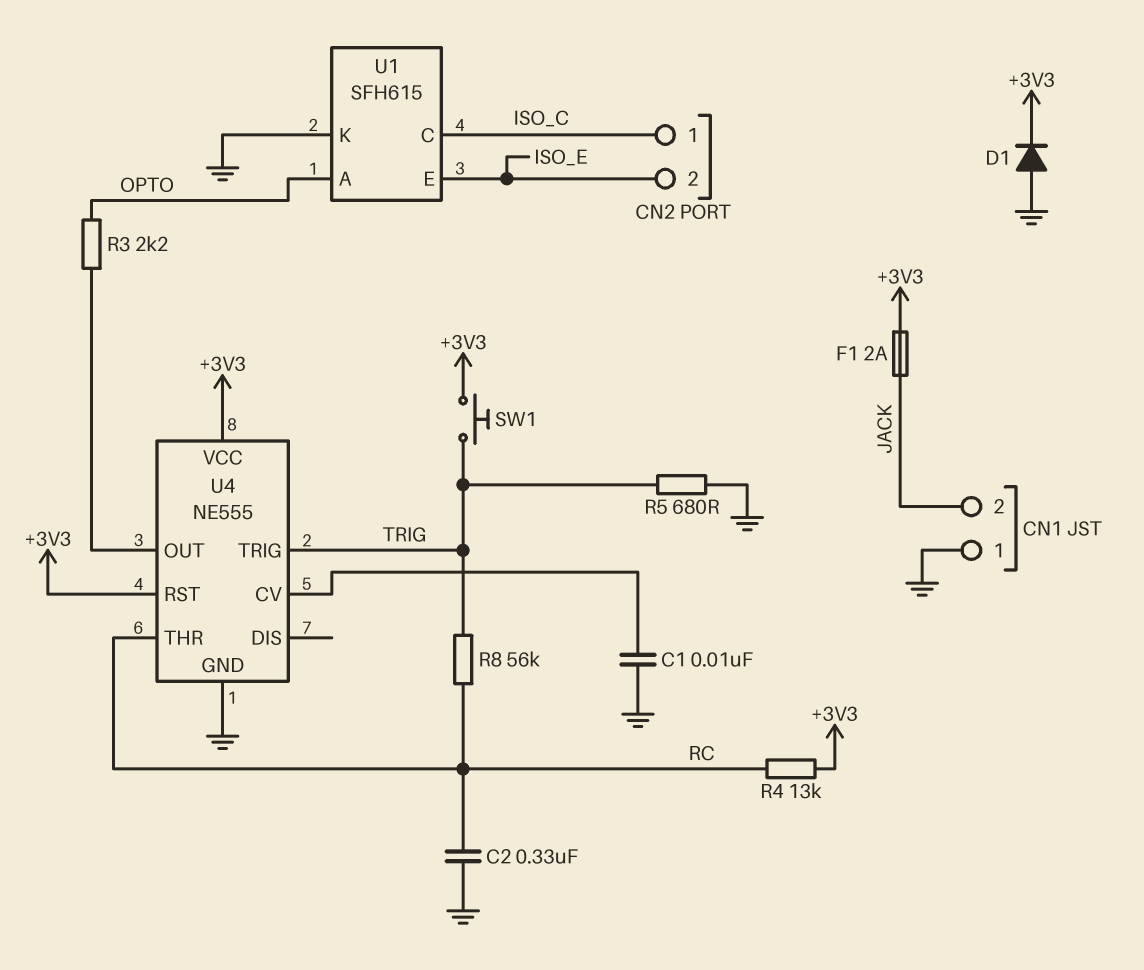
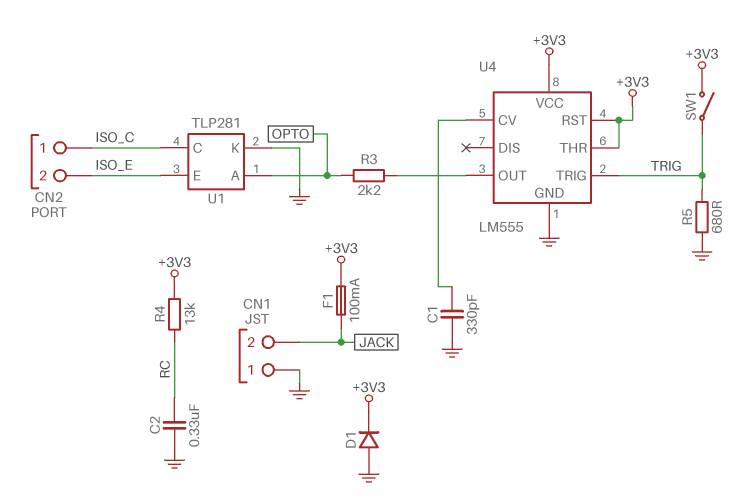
C1: 10nF (GND, U4/CV) -> 330pF (GND, U4/CV)
F1: 2A (+3V3, JACK) -> 100mA (+3V3, JACK)
R8: 56k (RC, TRIG) -> none
SW1: button (+3V3, TRIG) -> switch (+3V3, TRIG)
U1: SFH615 -> TLP281
U4: NE555 -> LM555
U4 pin THR: RC -> +3V3

